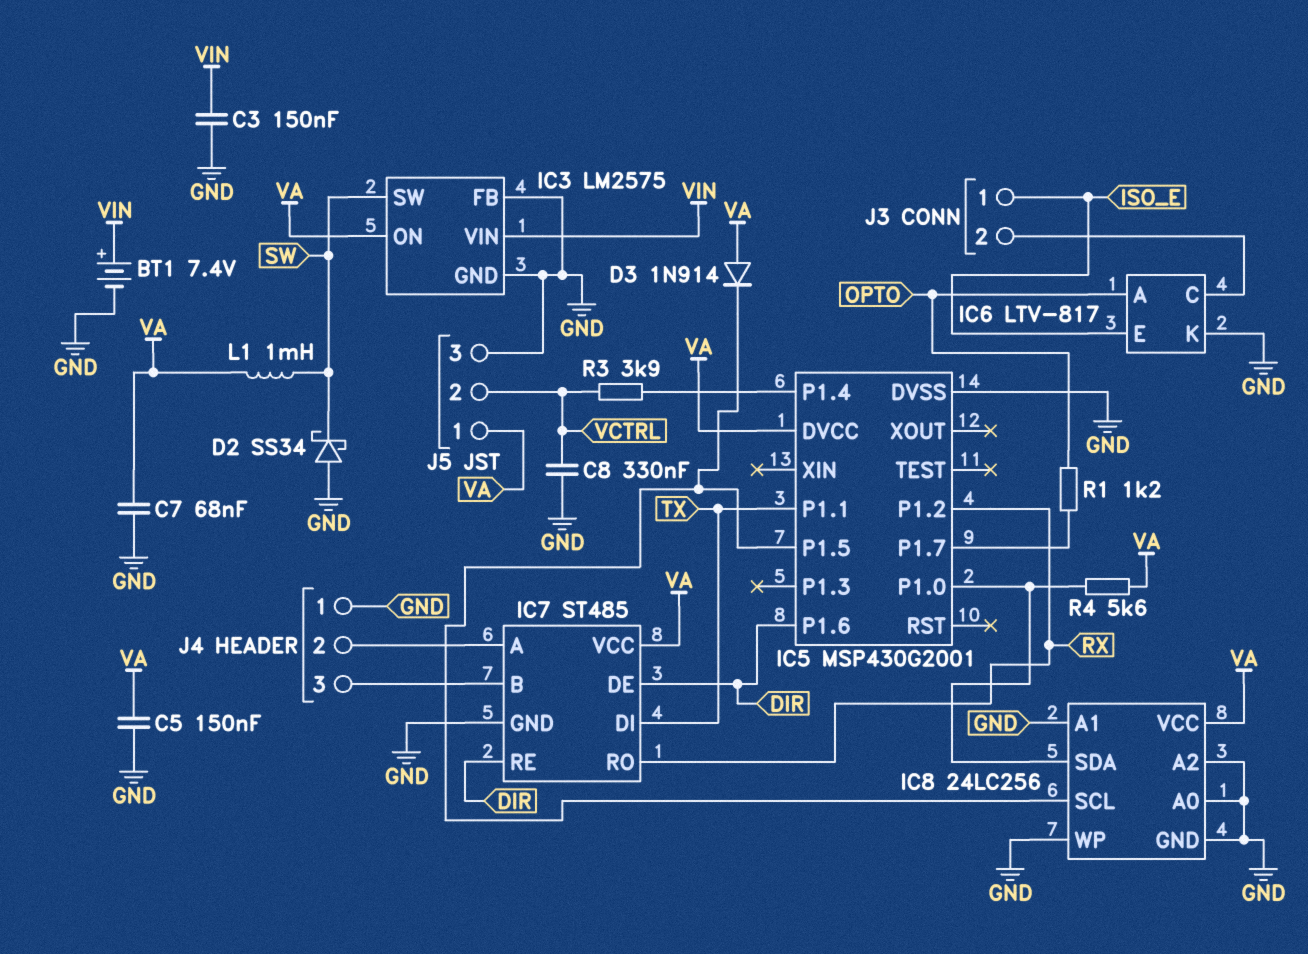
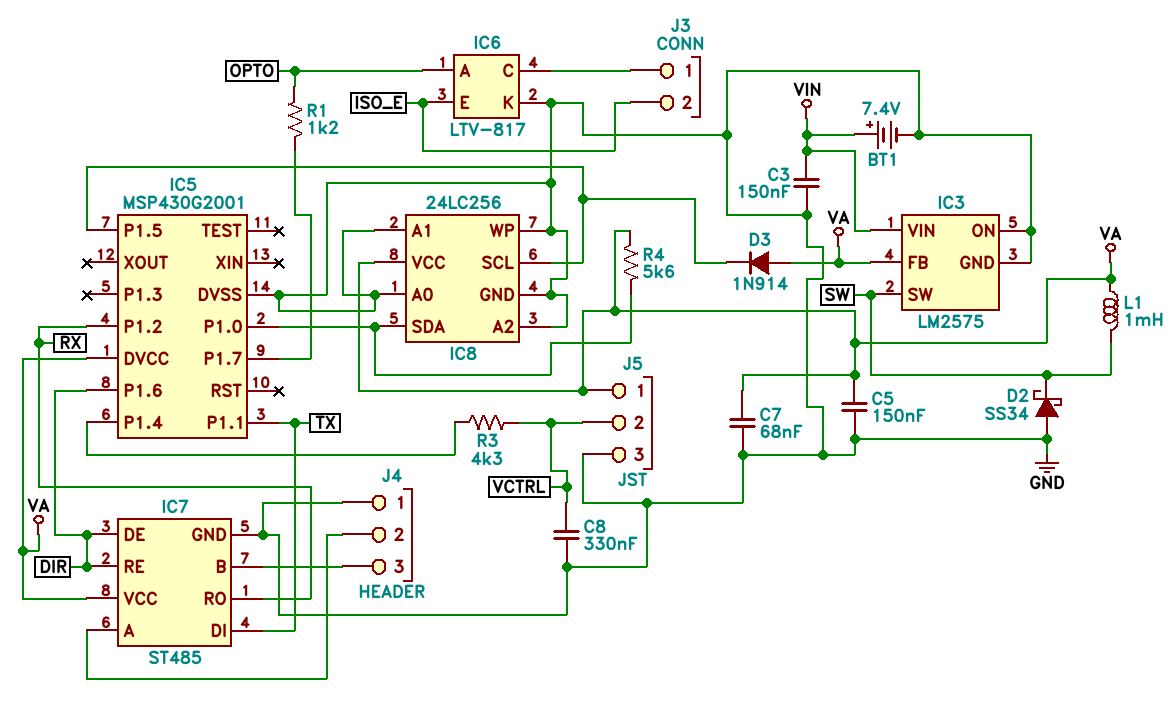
IC3 pin FB: GND -> VA
IC3 pin ON: VA -> GND
J3 pin 1: ISO_E -> IC6/C
J3 pin 2: IC6/C -> ISO_E
R3: 3.9k (IC5/P1.4, VCTRL) -> 4.3k (IC5/P1.4, VCTRL)

